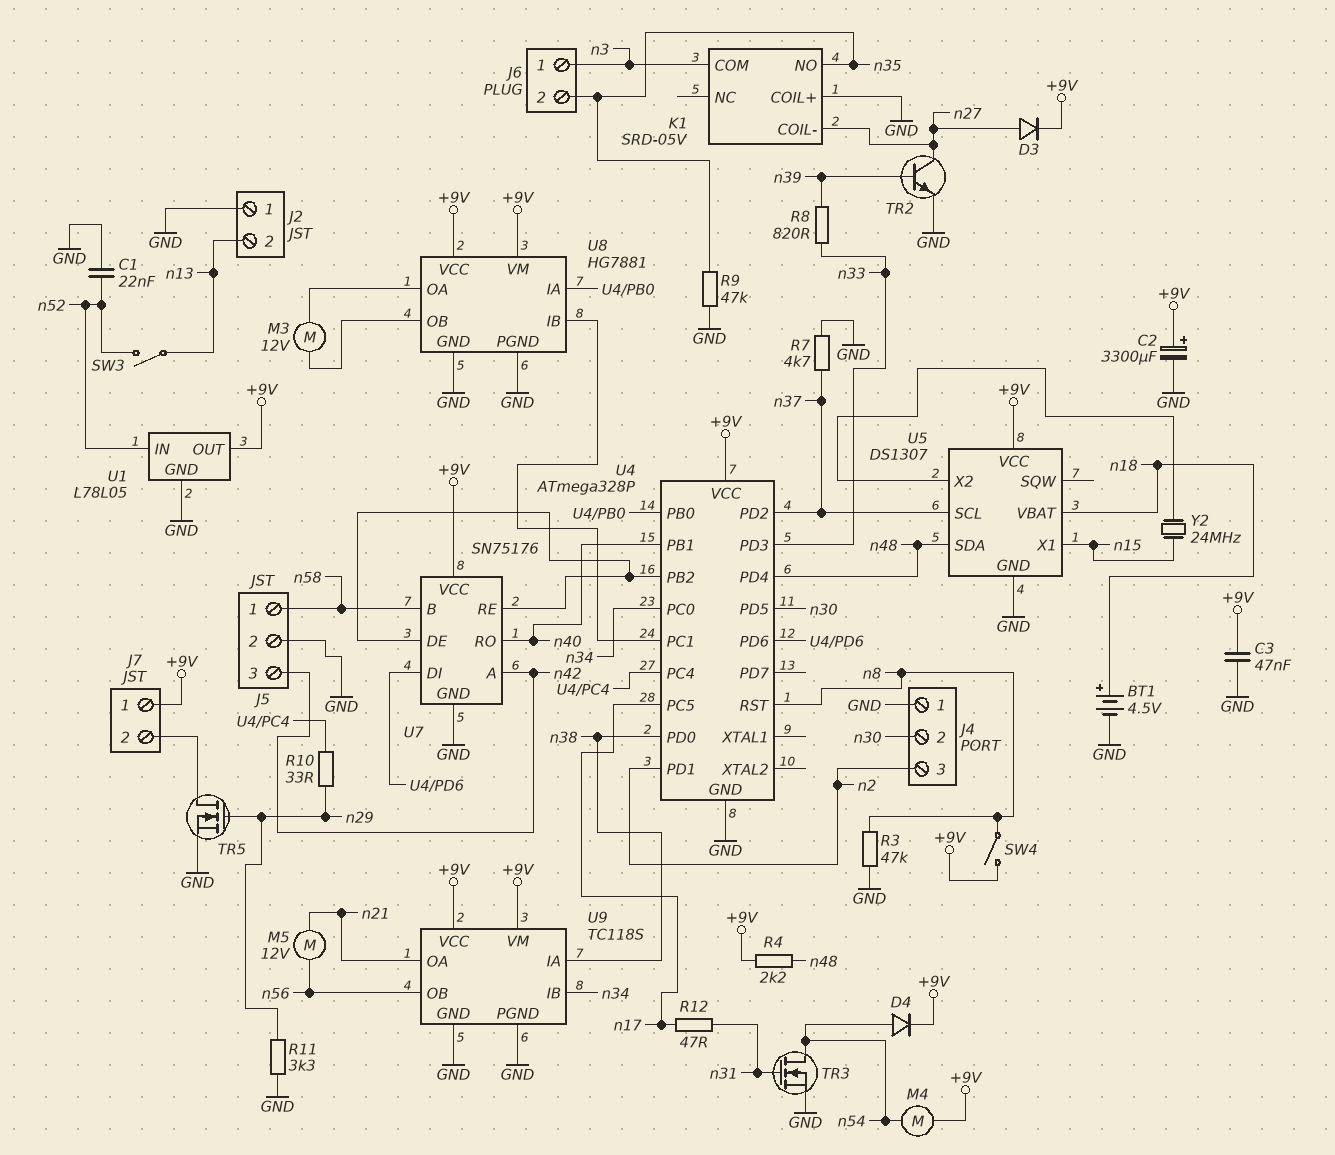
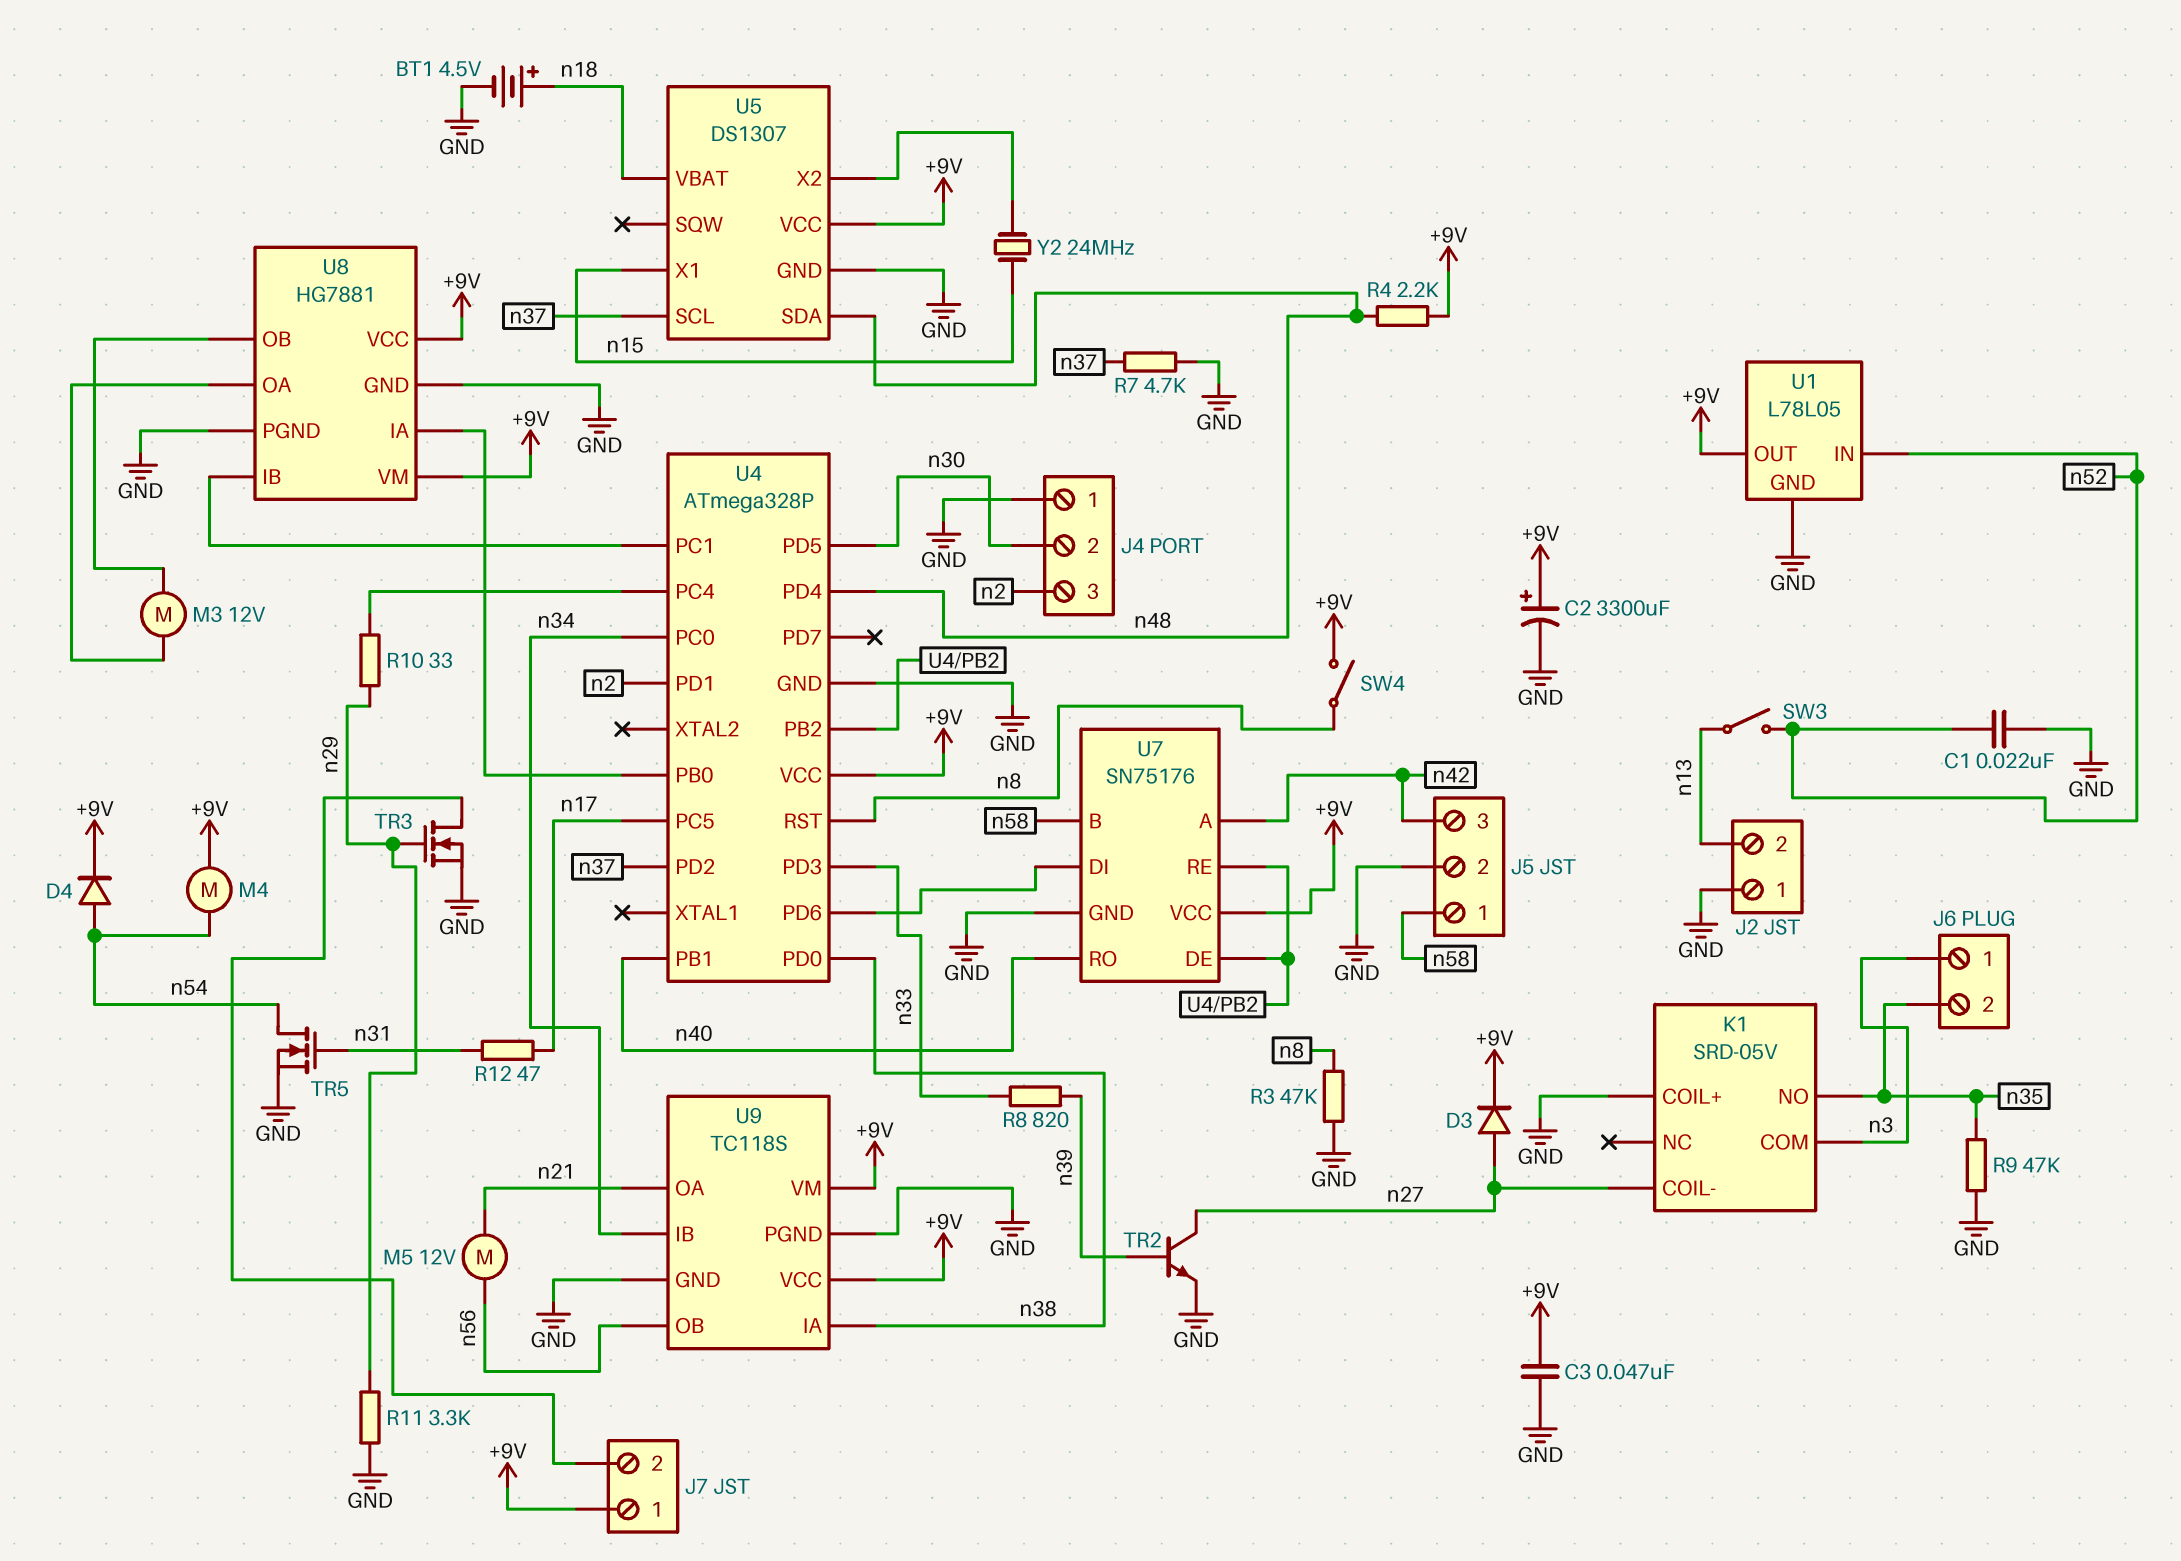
TR3: NMOS (G n31, D n54, S GND) -> NMOS (G n29, D J7/2, S GND)
TR5: NMOS (G n29, D J7/2, S GND) -> NMOS (G n31, D n54, S GND)

